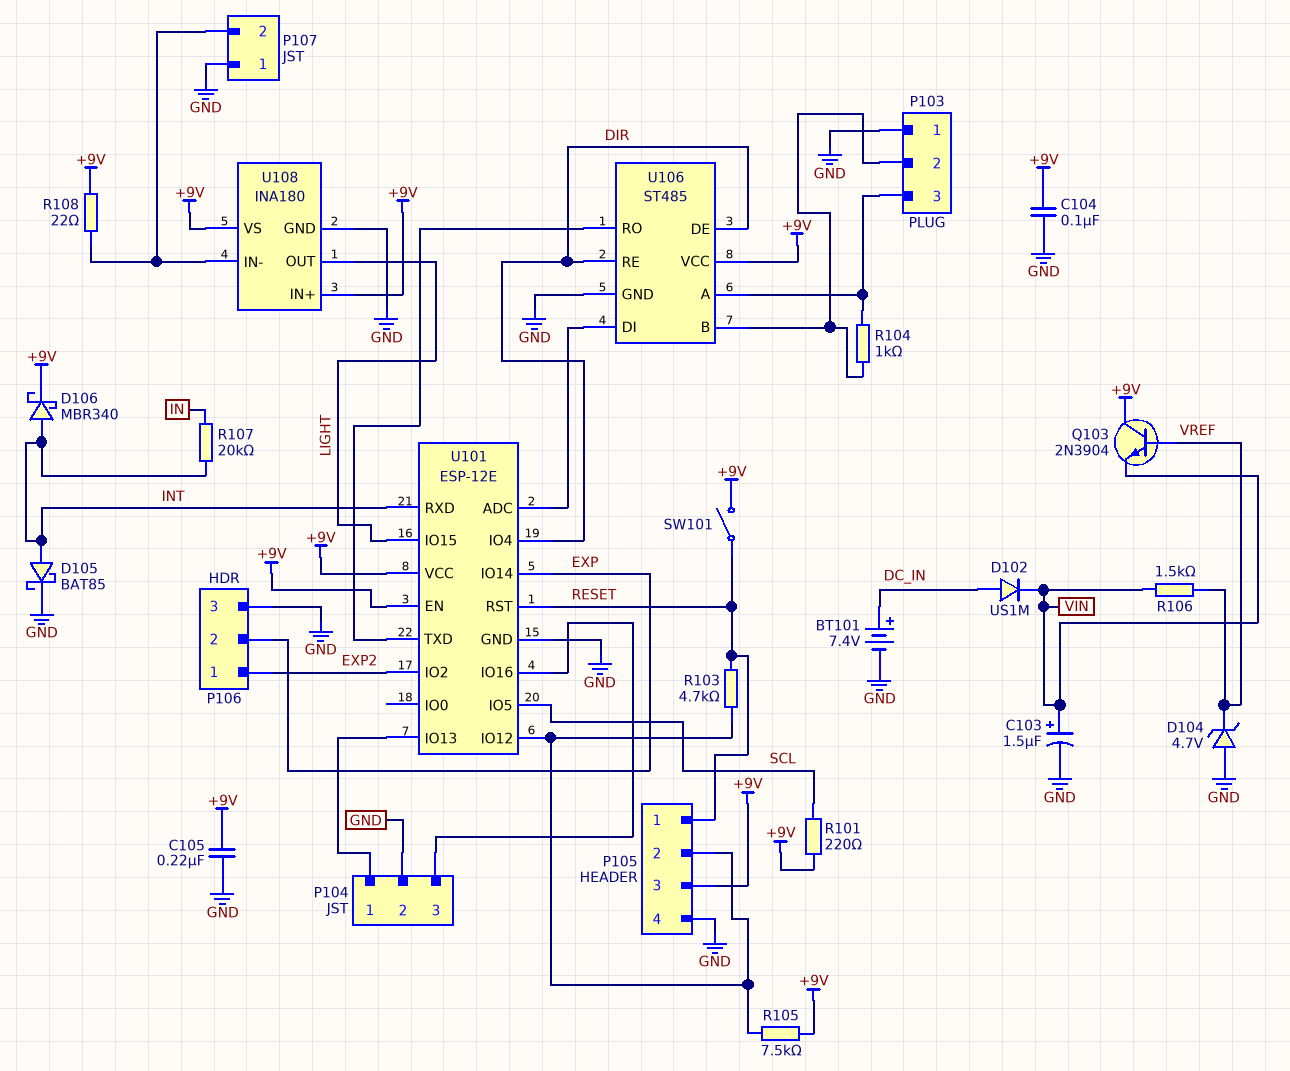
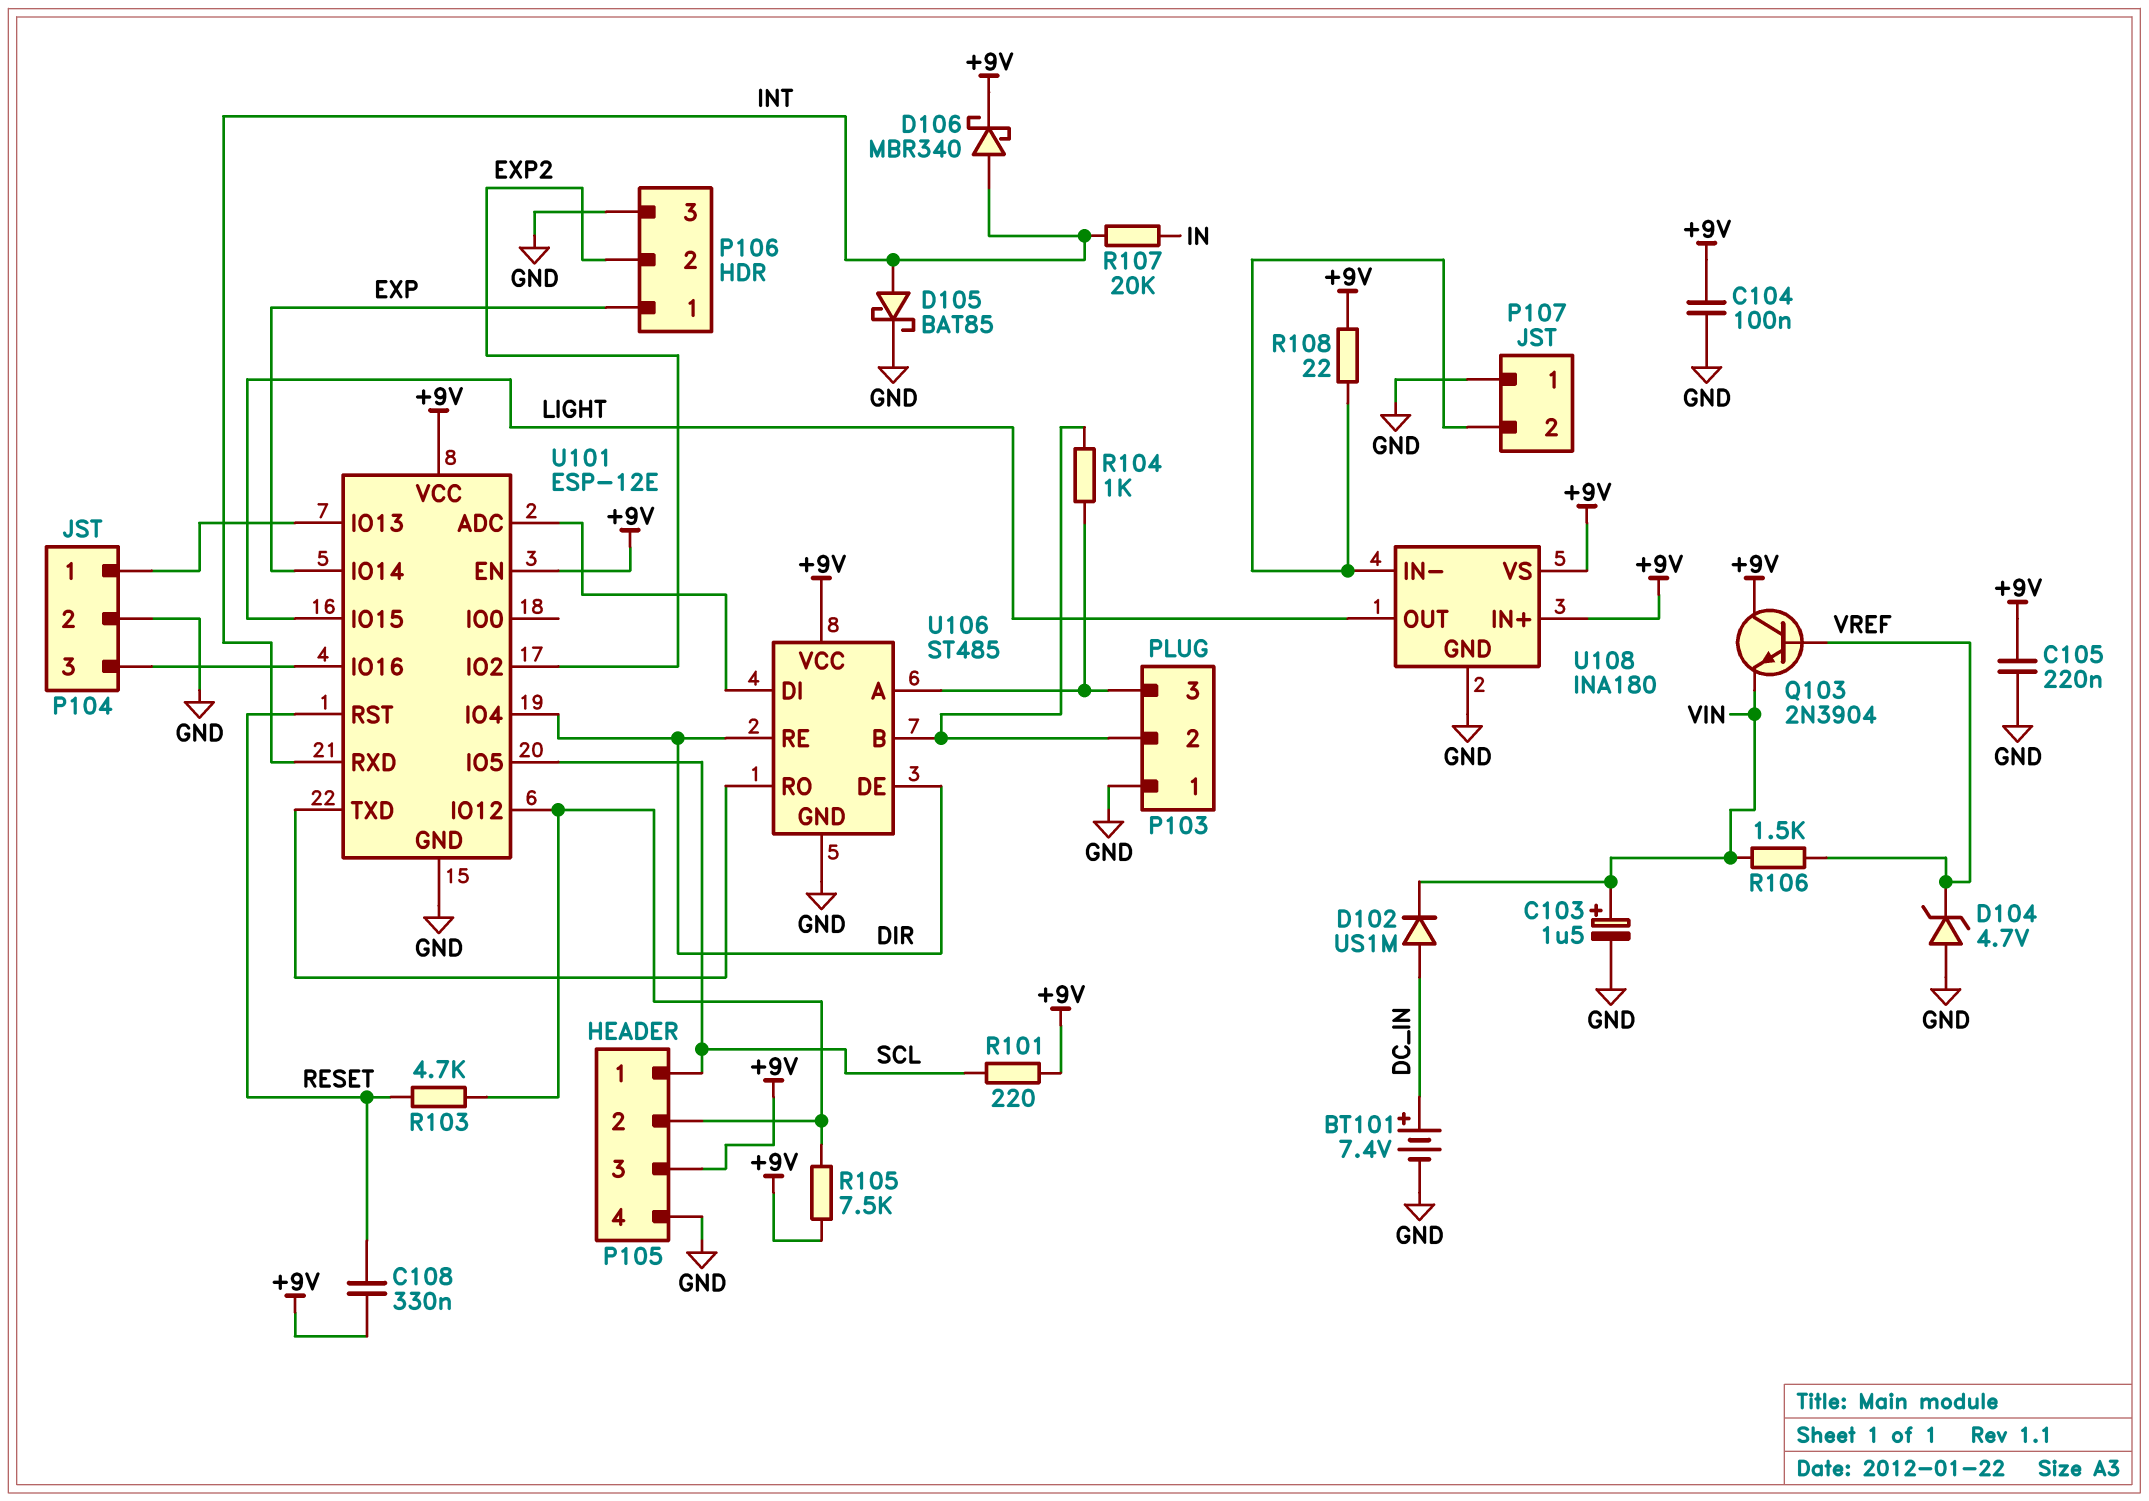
C108: none -> 330nF (+9V, RESET)
P105 pin 1: RESET -> SCL
P106 pin 1: EXP2 -> EXP
P106 pin 2: EXP -> EXP2
SW101: switch (+9V, RESET) -> none

